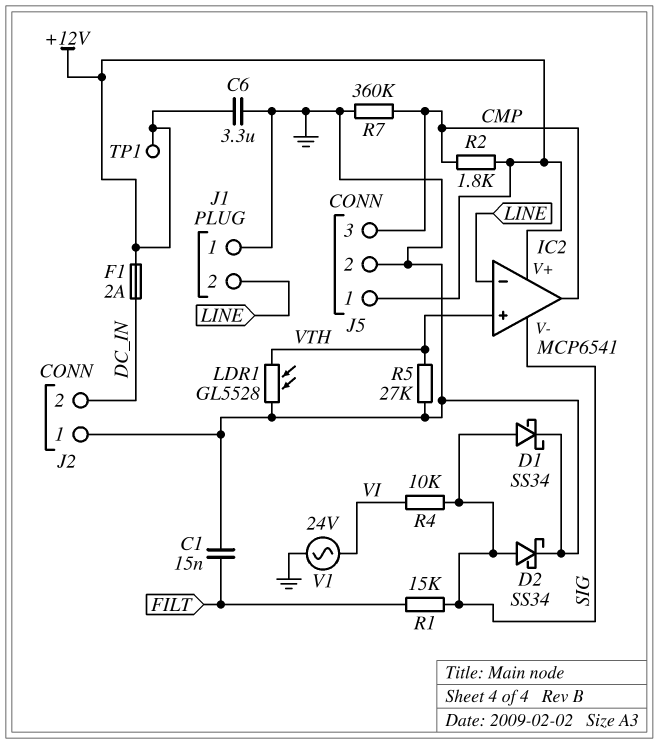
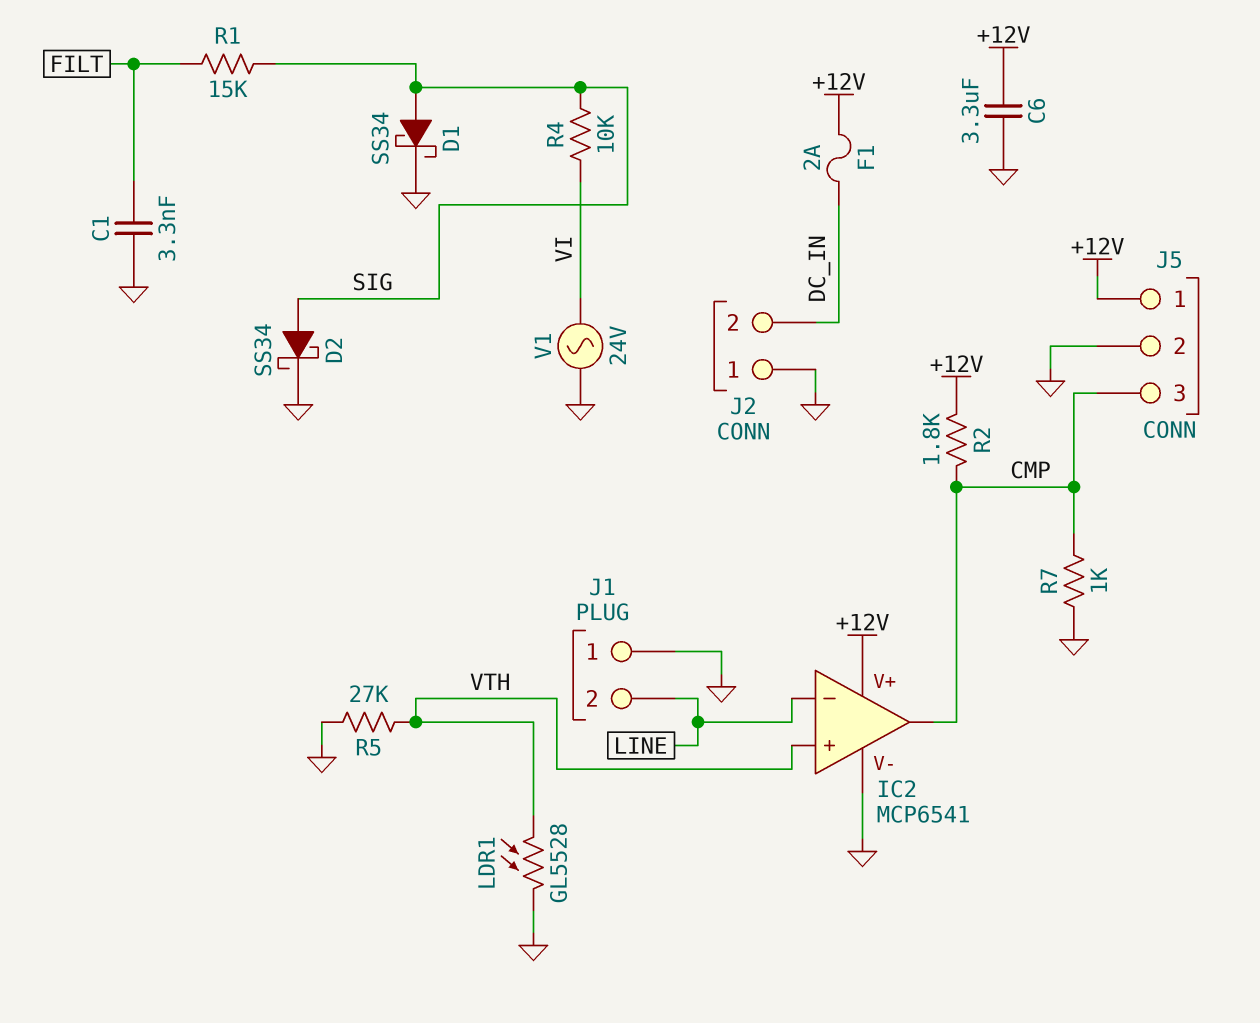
C1: 15nF (FILT, GND) -> 3.3nF (FILT, GND)
IC2 pin V-: SIG -> GND
R7: 360k (CMP, GND) -> 1k (CMP, GND)
TP1: test point (+12V) -> none

